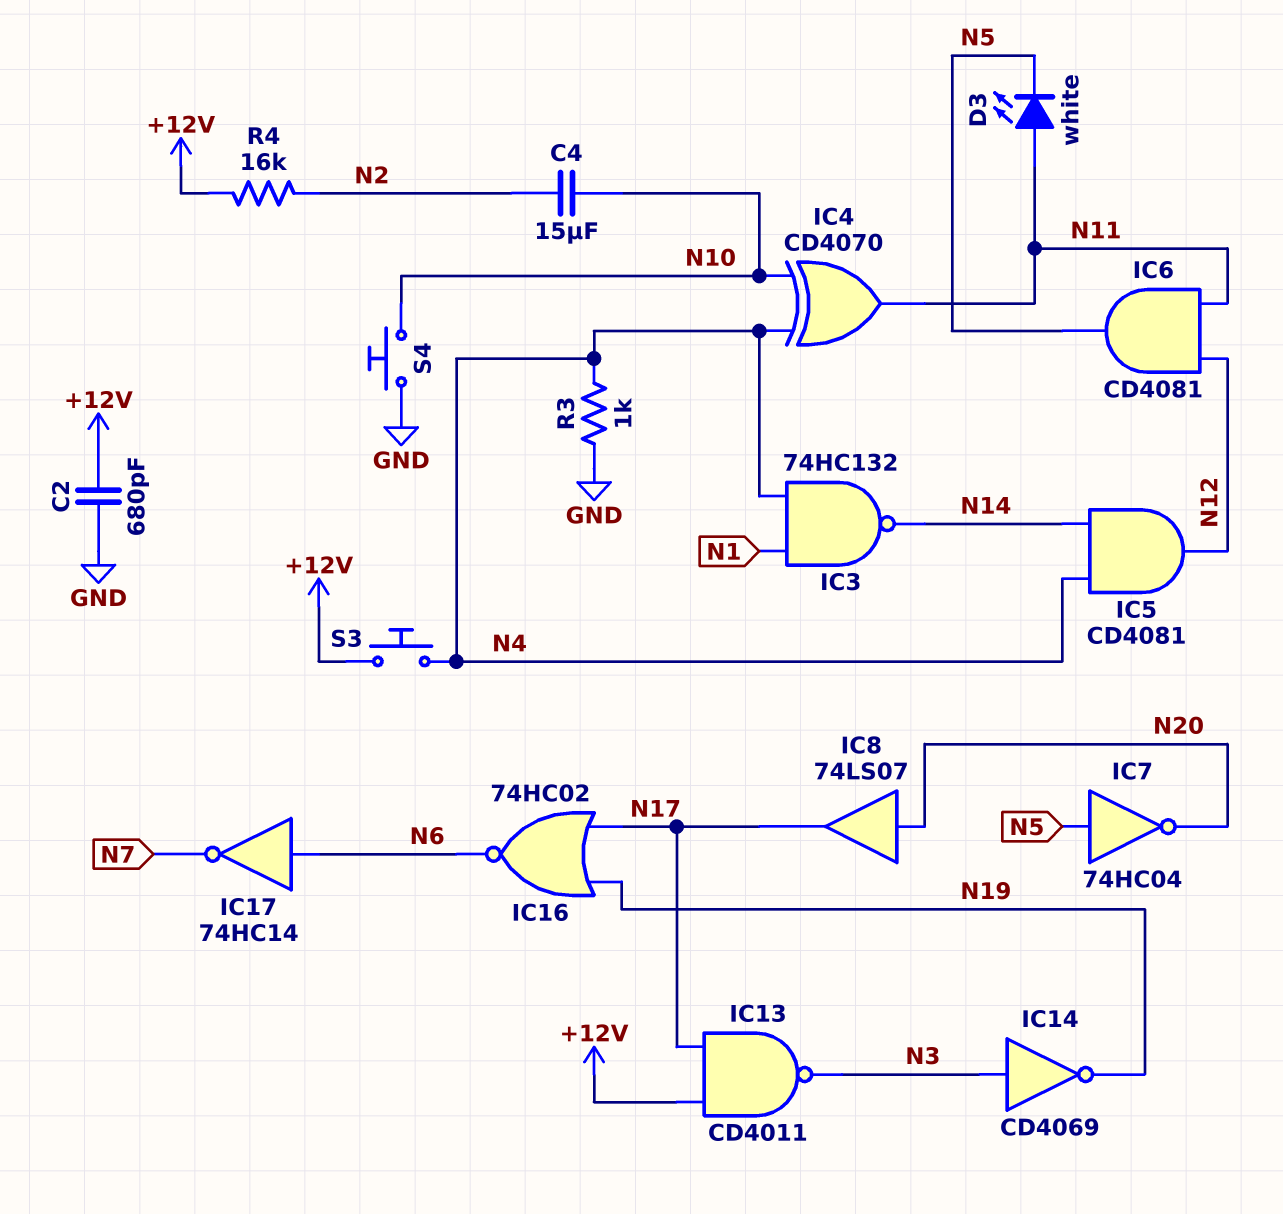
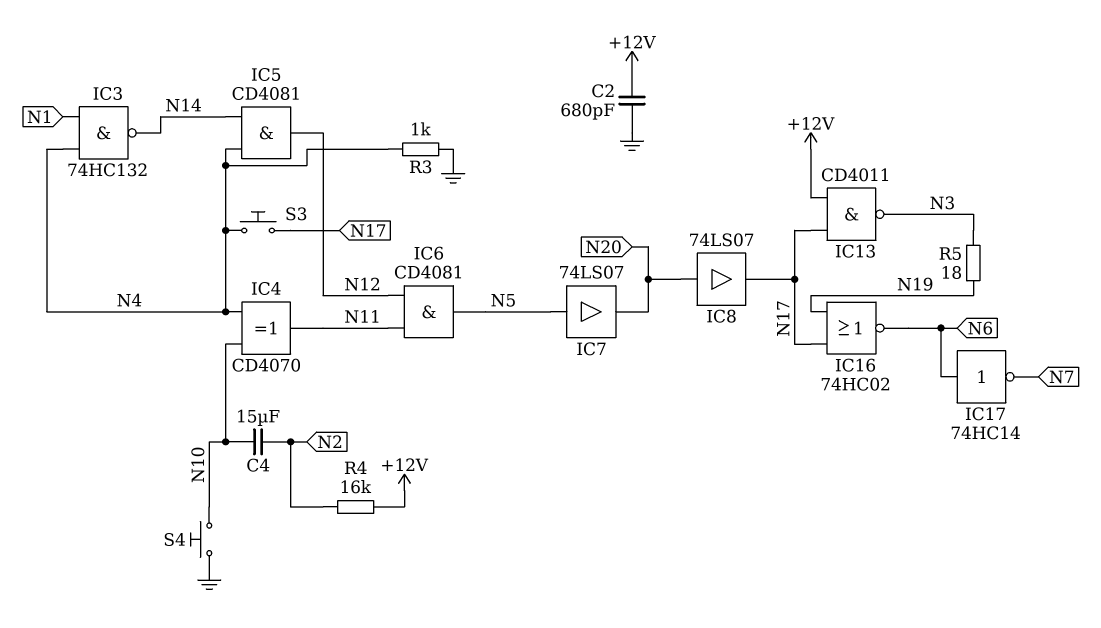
D3: LED white (A N11, K N5) -> none
IC7: NOT 74HC04 (in N5, out N20) -> buffer 74LS07 (in N5, out N20)
IC14: NOT CD4069 (in N3, out N19) -> none
R5: none -> 18 (N3, N19)
S3: button (+12V, N4) -> button (N4, N17)

